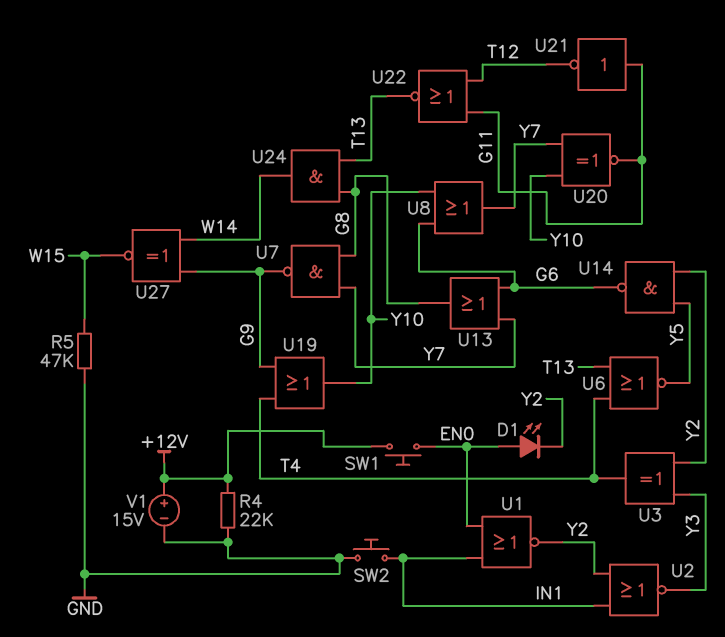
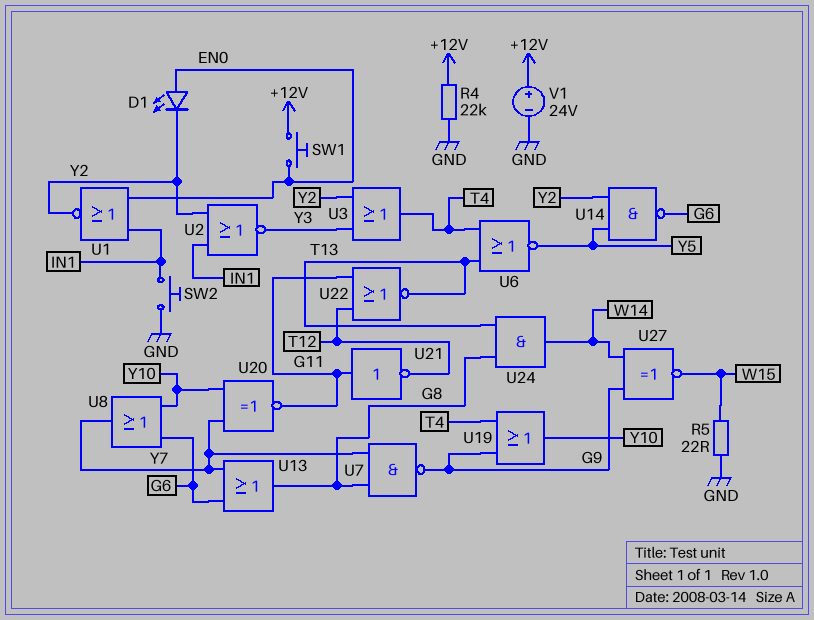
R5: 47k (GND, W15) -> 22 (GND, W15)
U3: XOR (in Y2, in Y3, out T4) -> OR (in Y2, in Y3, out T4)
V1: 15V (plus +12V, minus GND) -> 24V (plus +12V, minus GND)

